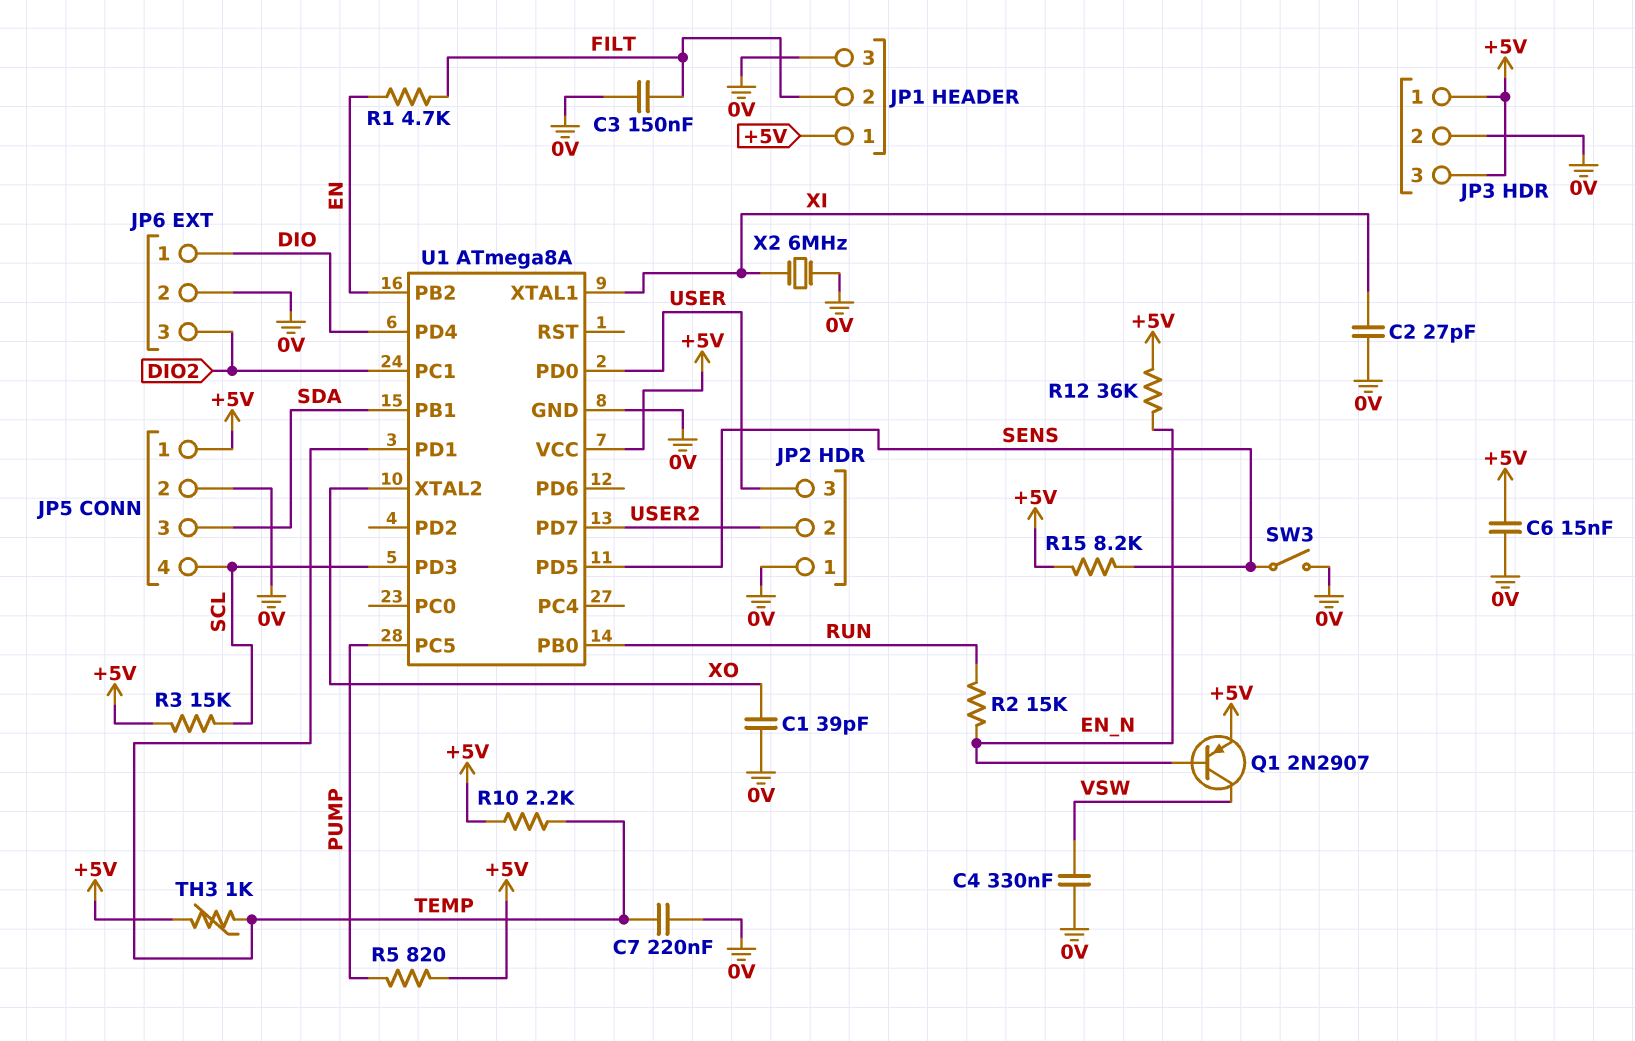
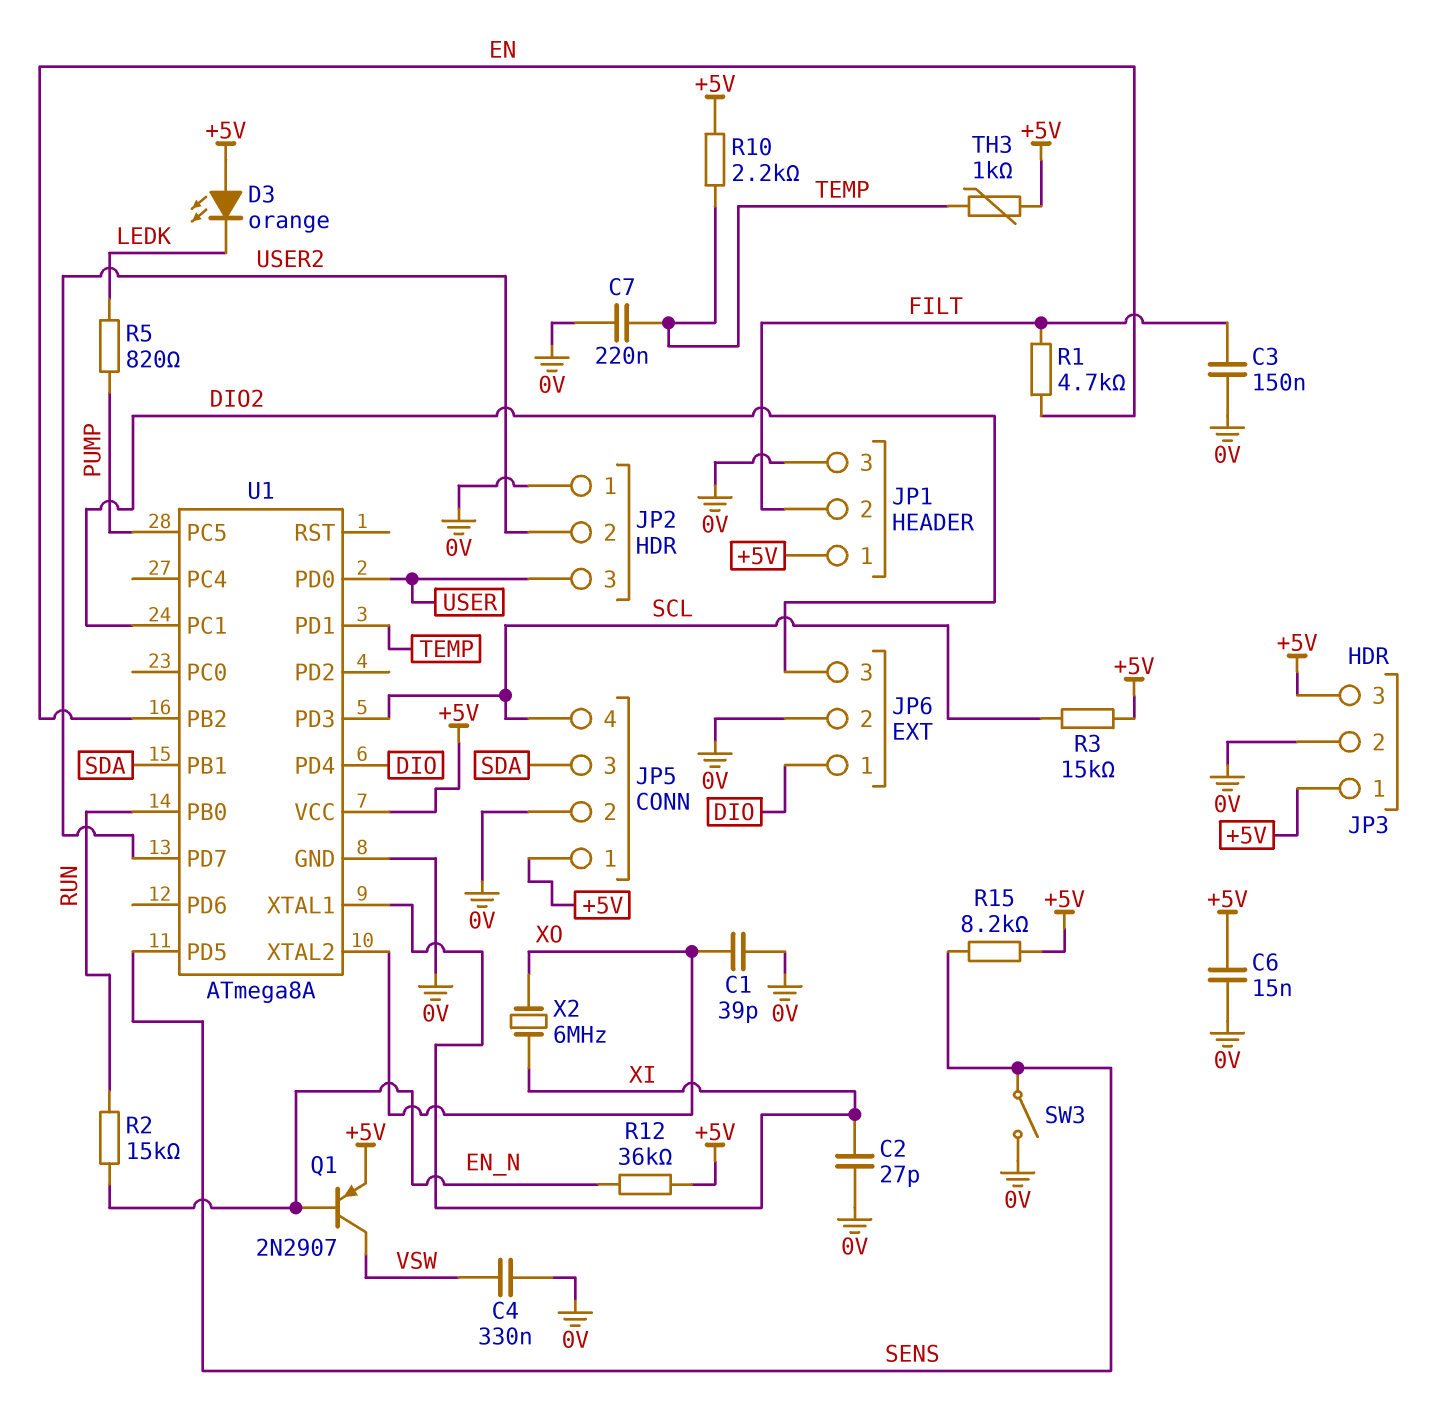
D3: none -> LED orange (A +5V, K LEDK)
R5: 820 (+5V, PUMP) -> 820 (LEDK, PUMP)
X2: 6MHz (0V, XI) -> 6MHz (XI, XO)

